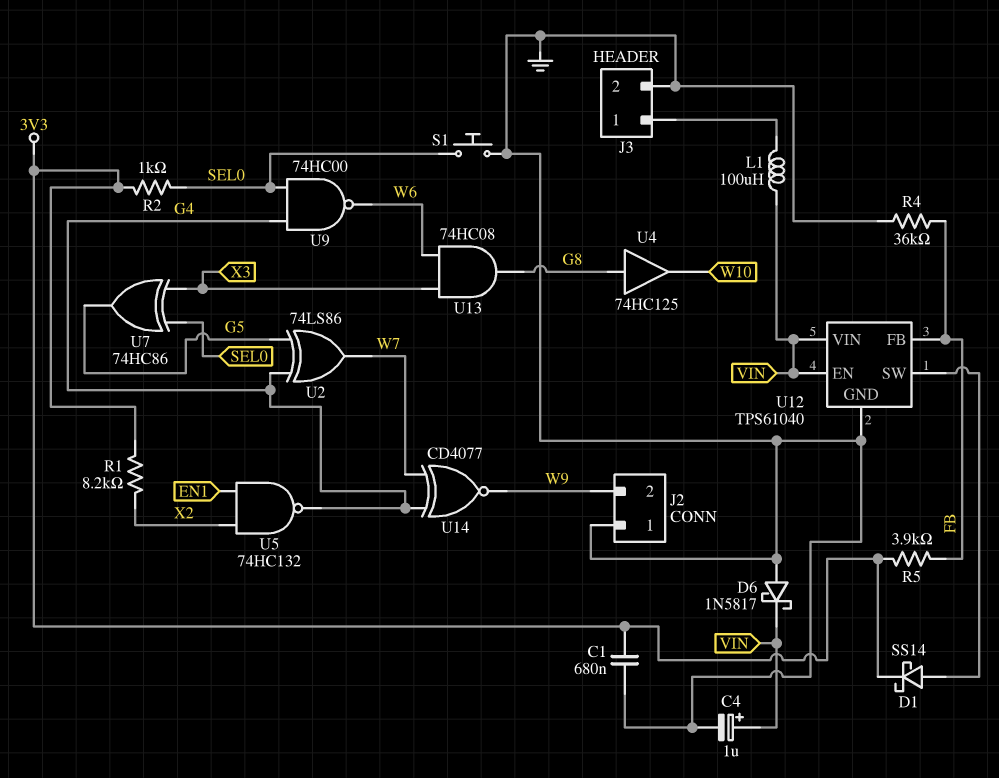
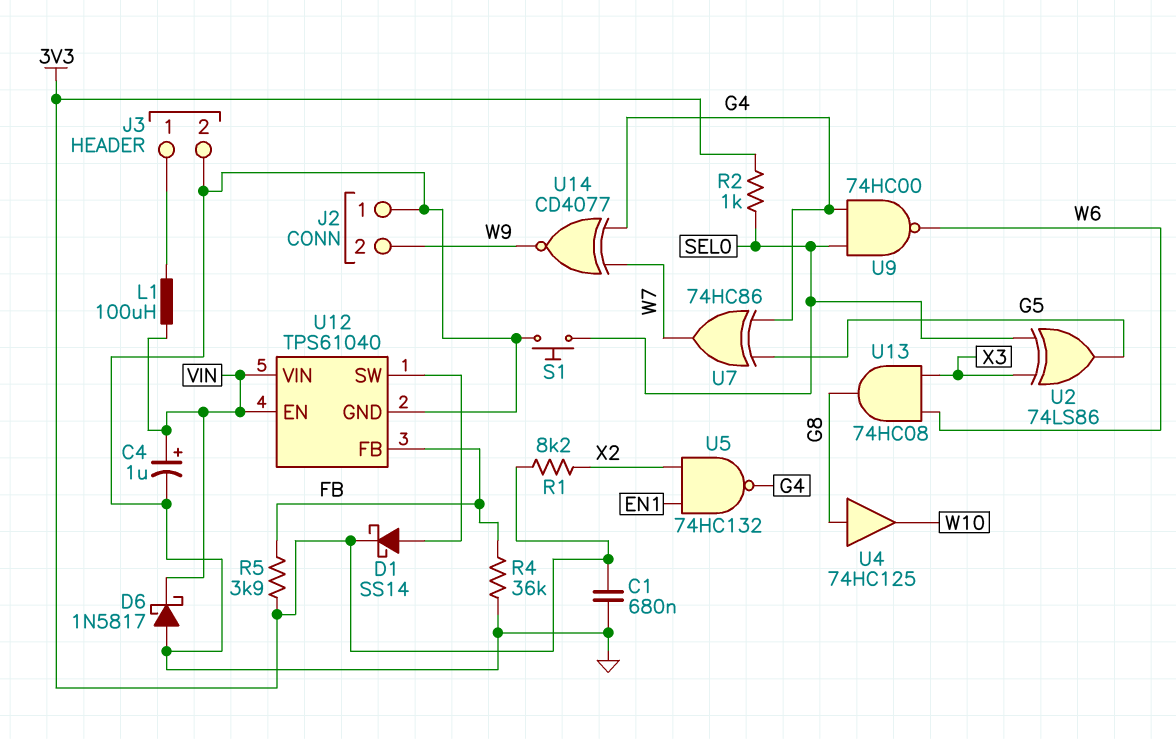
U2: XOR 74LS86 (in G4, in G5, out W7) -> XOR 74LS86 (in SEL0, in X3, out G5)
U7: XOR 74HC86 (in SEL0, in X3, out G5) -> XOR 74HC86 (in G4, in G5, out W7)

